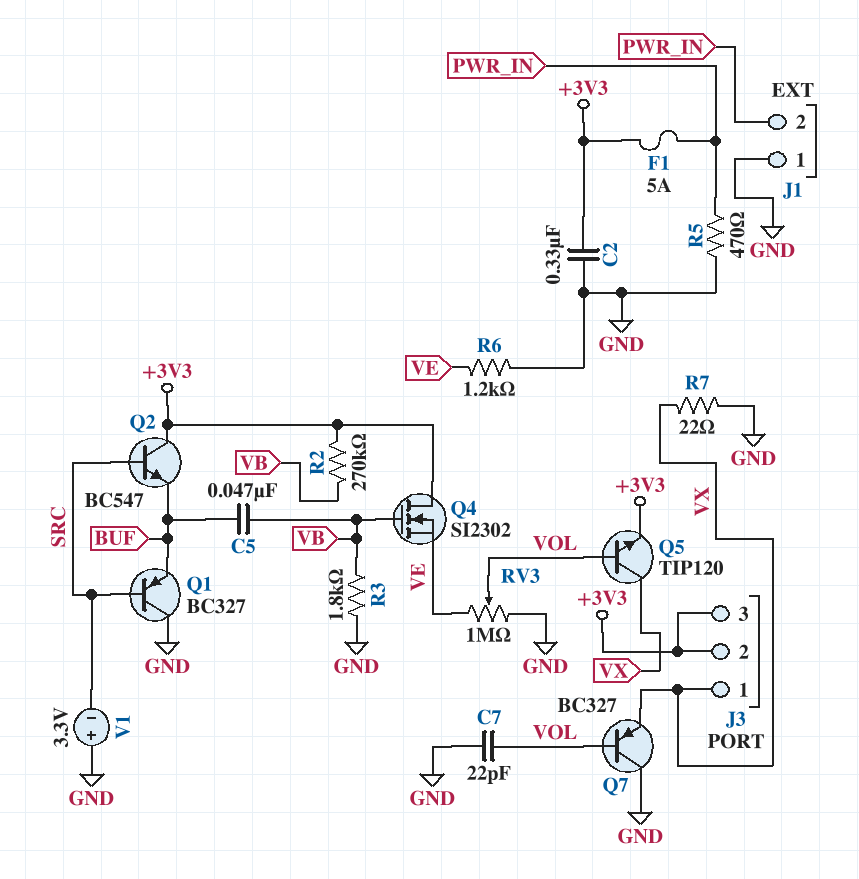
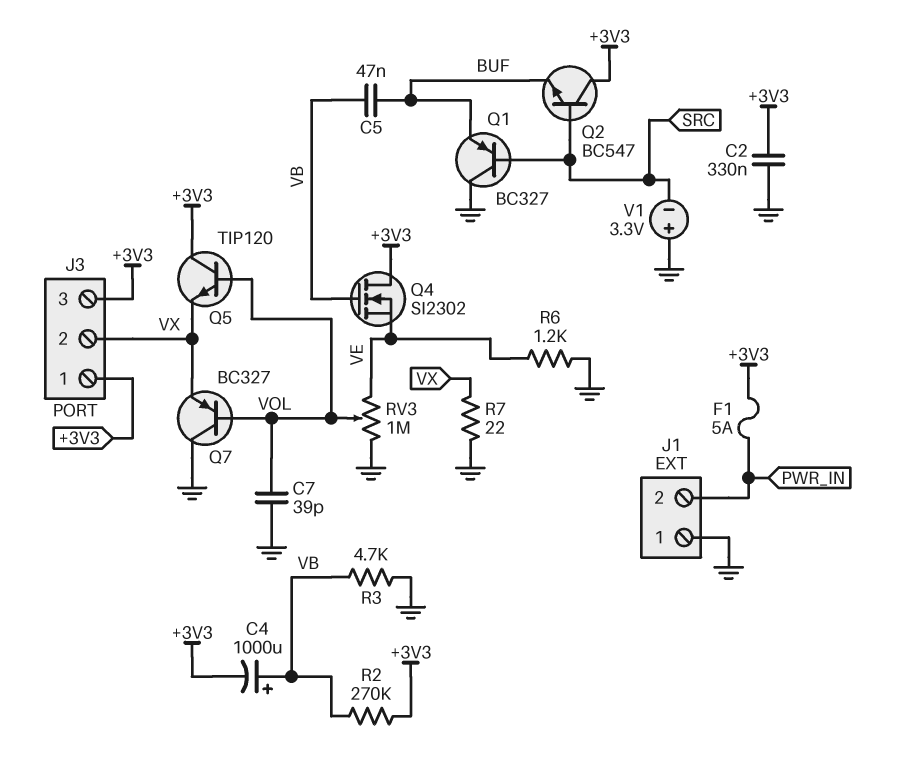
C4: none -> 1000uF (plus VB, minus +3V3)
C7: 22pF (GND, VOL) -> 39pF (GND, VOL)
J3 pin 1: VX -> +3V3
J3 pin 2: +3V3 -> VX
Q5: NPN TIP120 (B VOL, C VX, E +3V3) -> NPN TIP120 (B VOL, C +3V3, E VX)
R3: 1.8k (GND, VB) -> 4.7k (GND, VB)
R5: 470 (GND, PWR_IN) -> none

